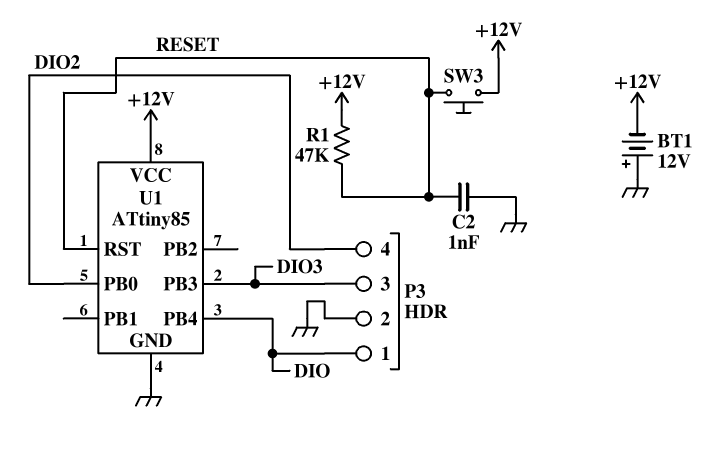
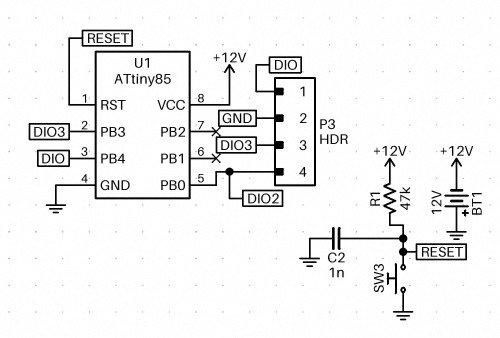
SW3: button (+12V, RESET) -> button (GND, RESET)

